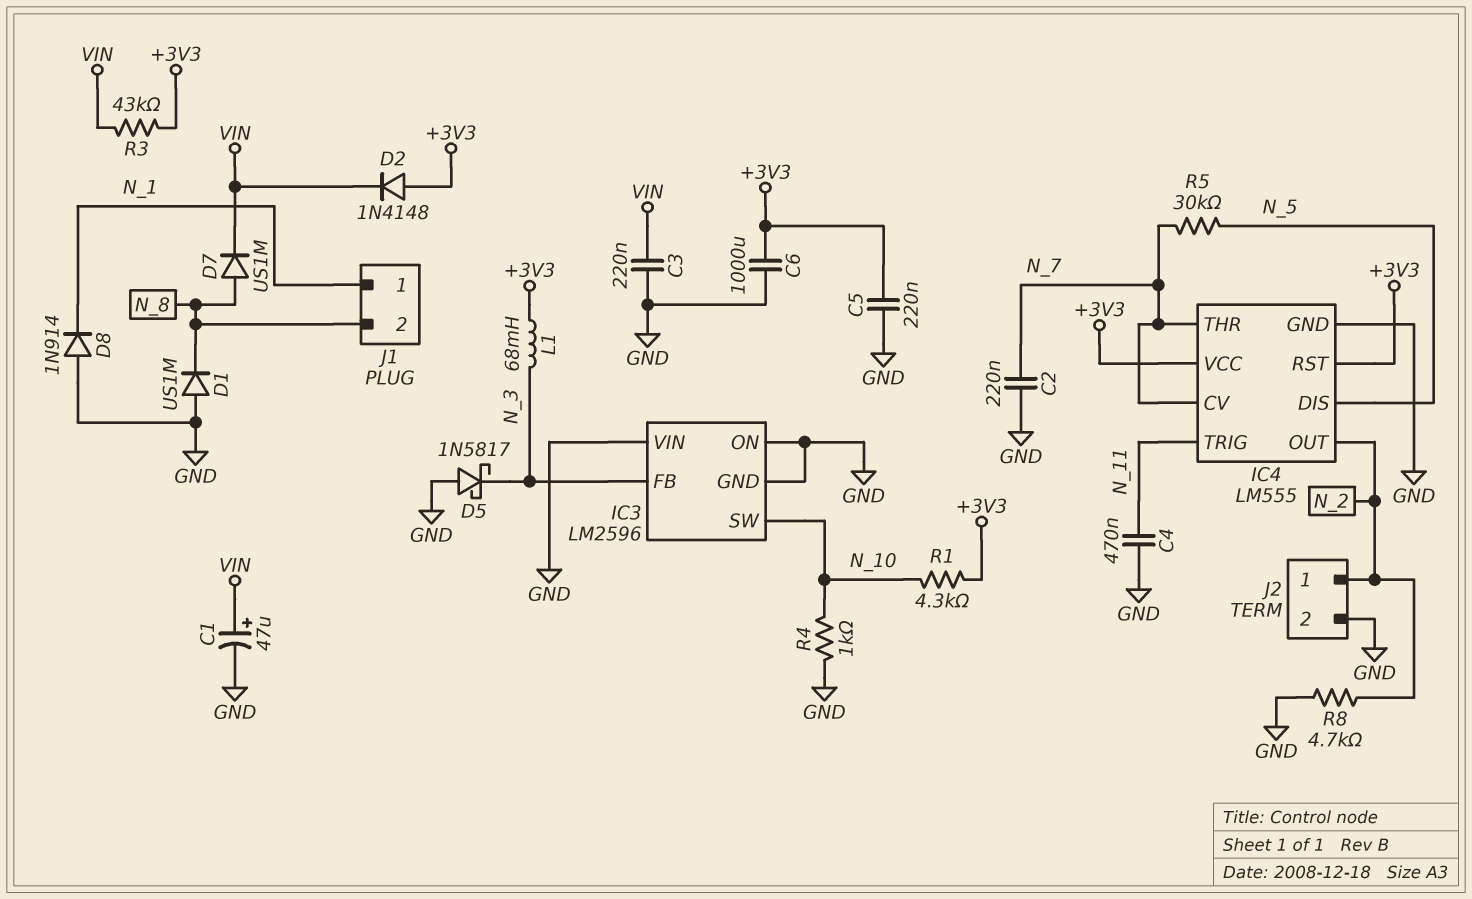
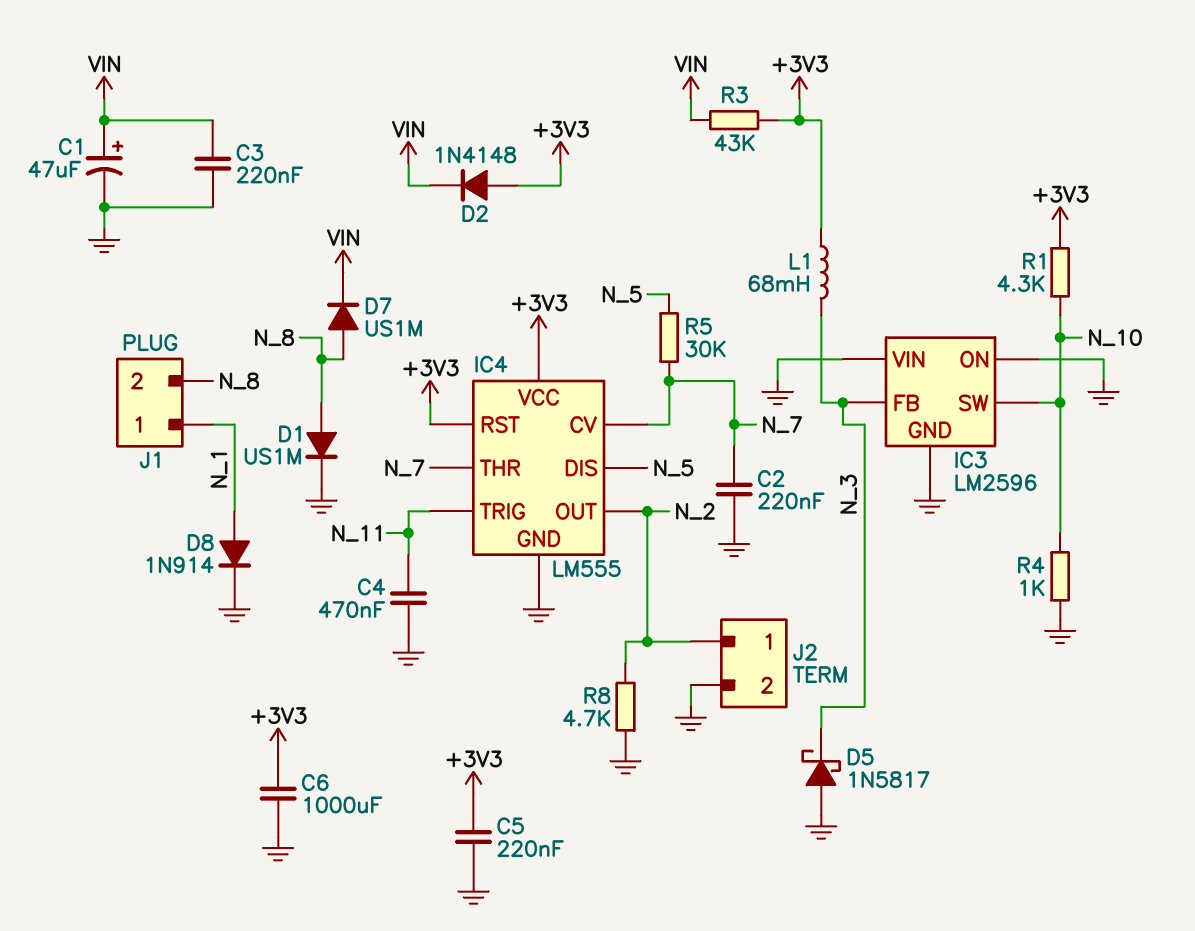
D1: diode US1M (A GND, K N_8) -> diode US1M (A N_8, K GND)
D8: diode 1N914 (A GND, K N_1) -> diode 1N914 (A N_1, K GND)

